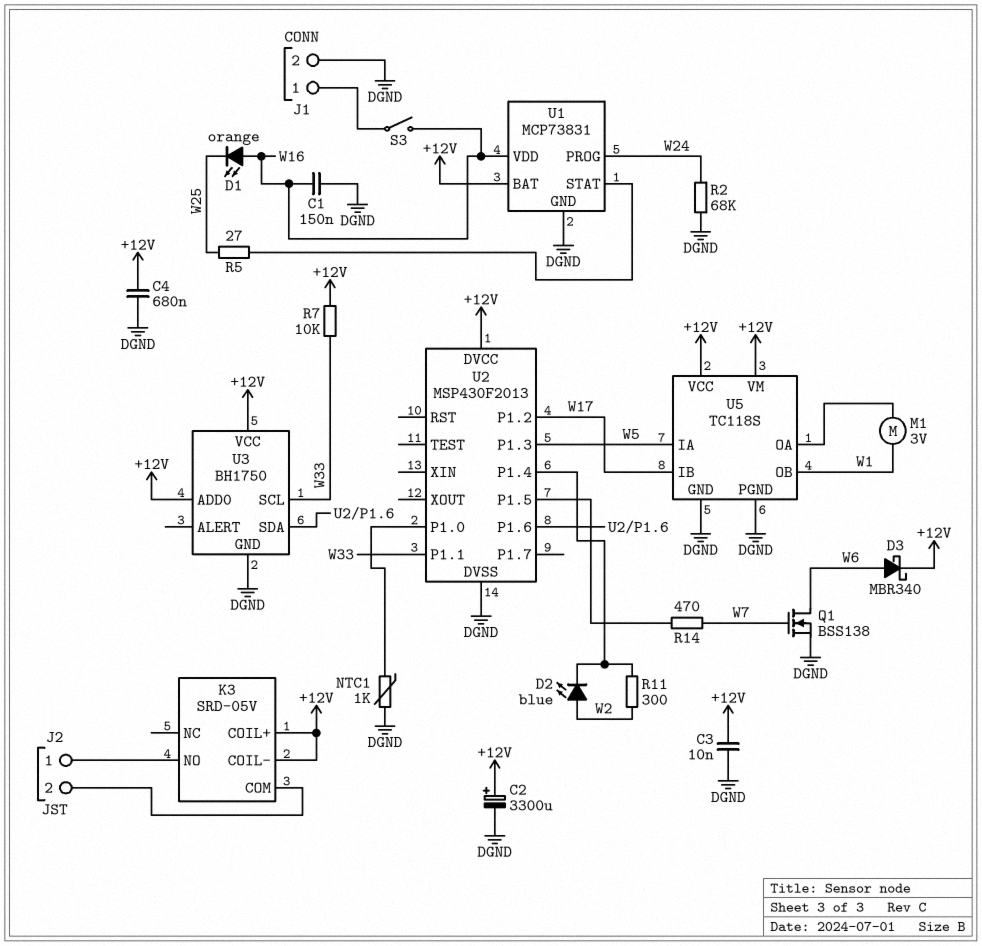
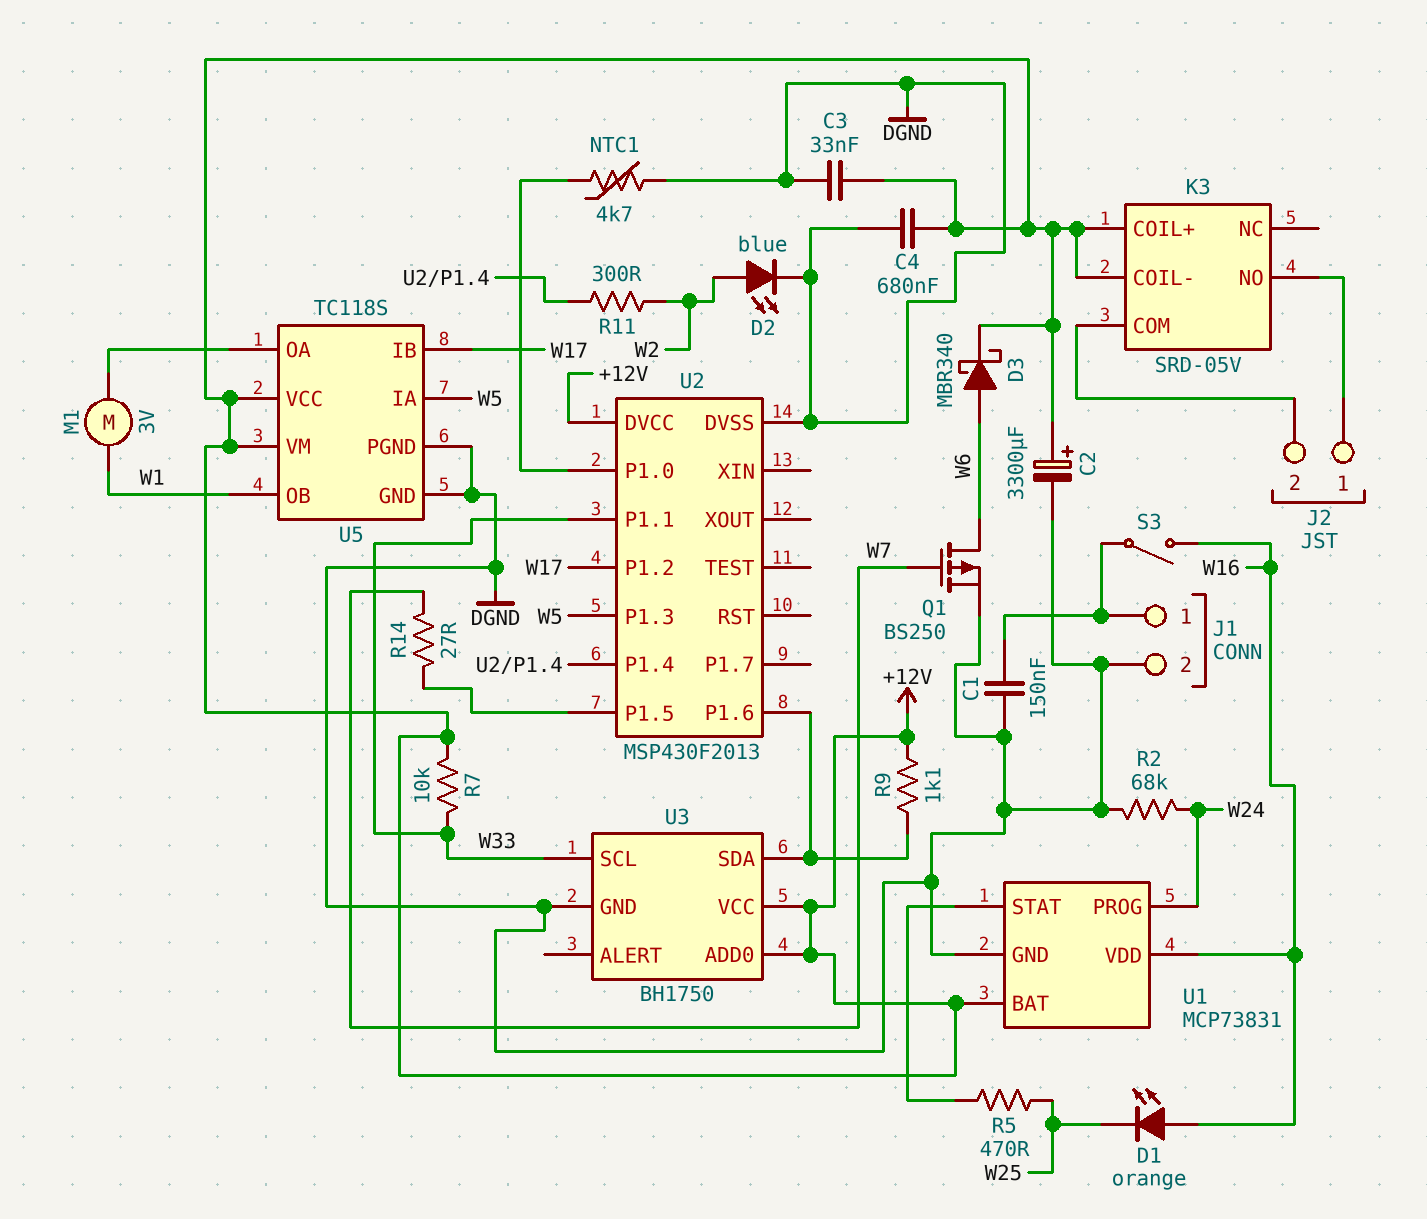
C1: 150nF (DGND, W16) -> 150nF (DGND, J1/1)
C3: 10nF (+12V, DGND) -> 33nF (+12V, DGND)
D2: LED blue (A W2, K U2/P1.4) -> LED blue (A W2, K DGND)
NTC1: 1k (DGND, U2/P1.0) -> 4.7k (DGND, U2/P1.0)
Q1: NMOS BSS138 (G W7, D W6, S DGND) -> PMOS BS250 (G W7, D W6, S DGND)
R5: 27 (U1/STAT, W25) -> 470 (U1/STAT, W25)
R9: none -> 1.1k (+12V, U2/P1.6)
R14: 470 (U2/P1.5, W7) -> 27 (U2/P1.5, W7)

